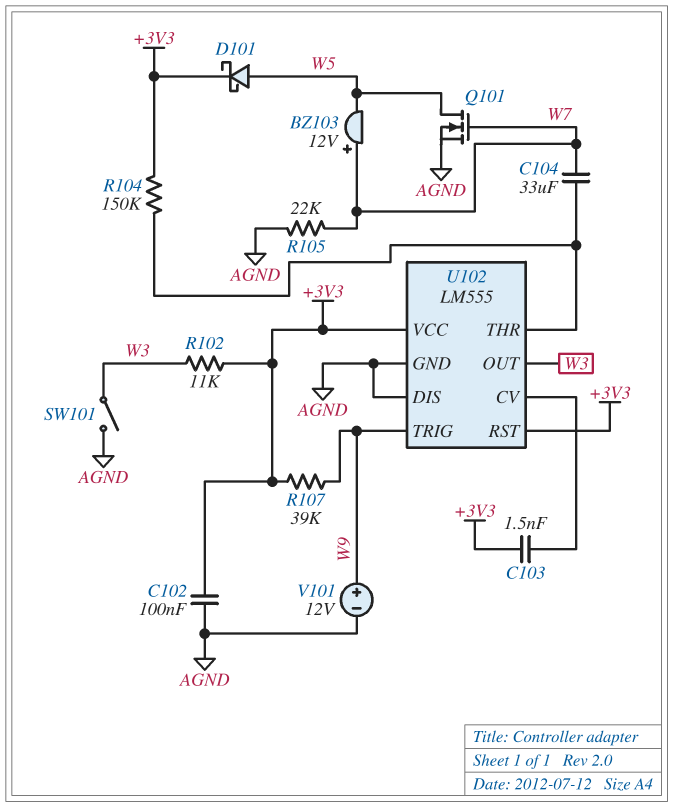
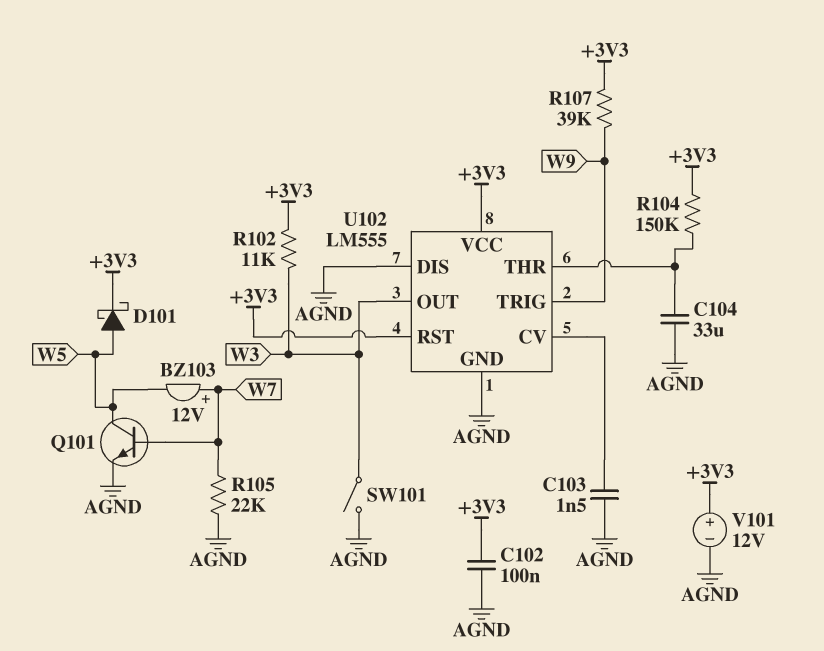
C103: 1.5nF (+3V3, U102/CV) -> 1.5nF (AGND, U102/CV)
C104: 33uF (U102/THR, W7) -> 33uF (AGND, U102/THR)
Q101: NMOS (G W7, D W5, S AGND) -> NPN (B W7, C W5, E AGND)
V101: 12V (plus W9, minus AGND) -> 12V (plus +3V3, minus AGND)

